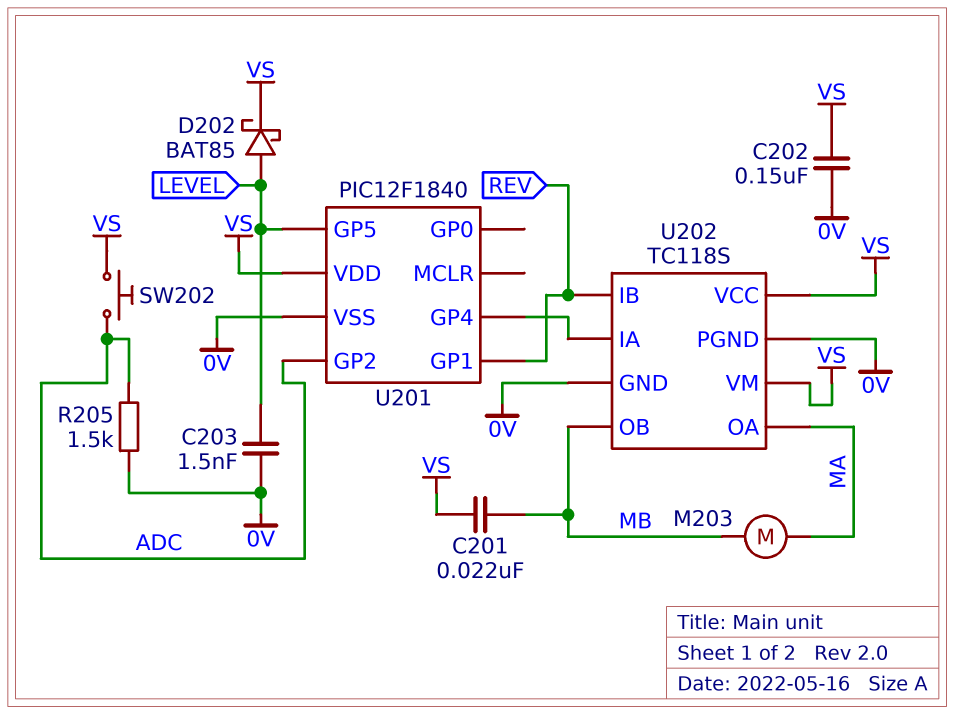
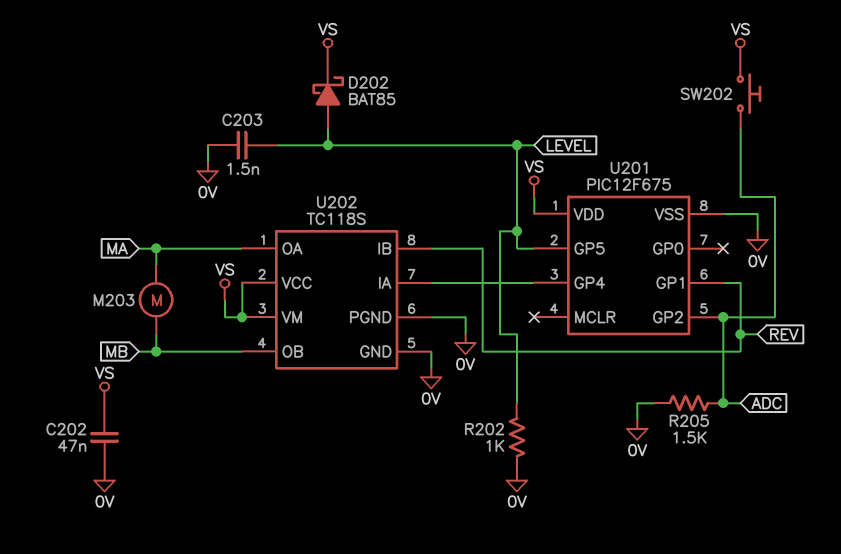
C201: 22nF (MB, VS) -> none
C202: 150nF (0V, VS) -> 47nF (0V, VS)
R202: none -> 1k (0V, LEVEL)
U201: PIC12F1840 -> PIC12F675

